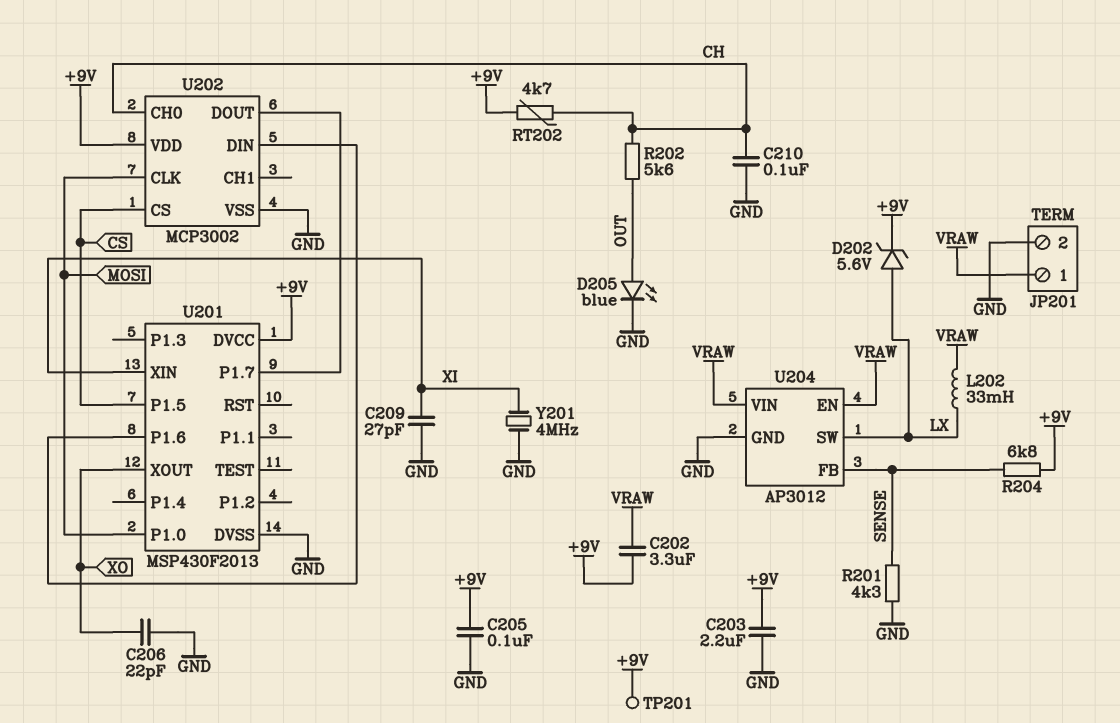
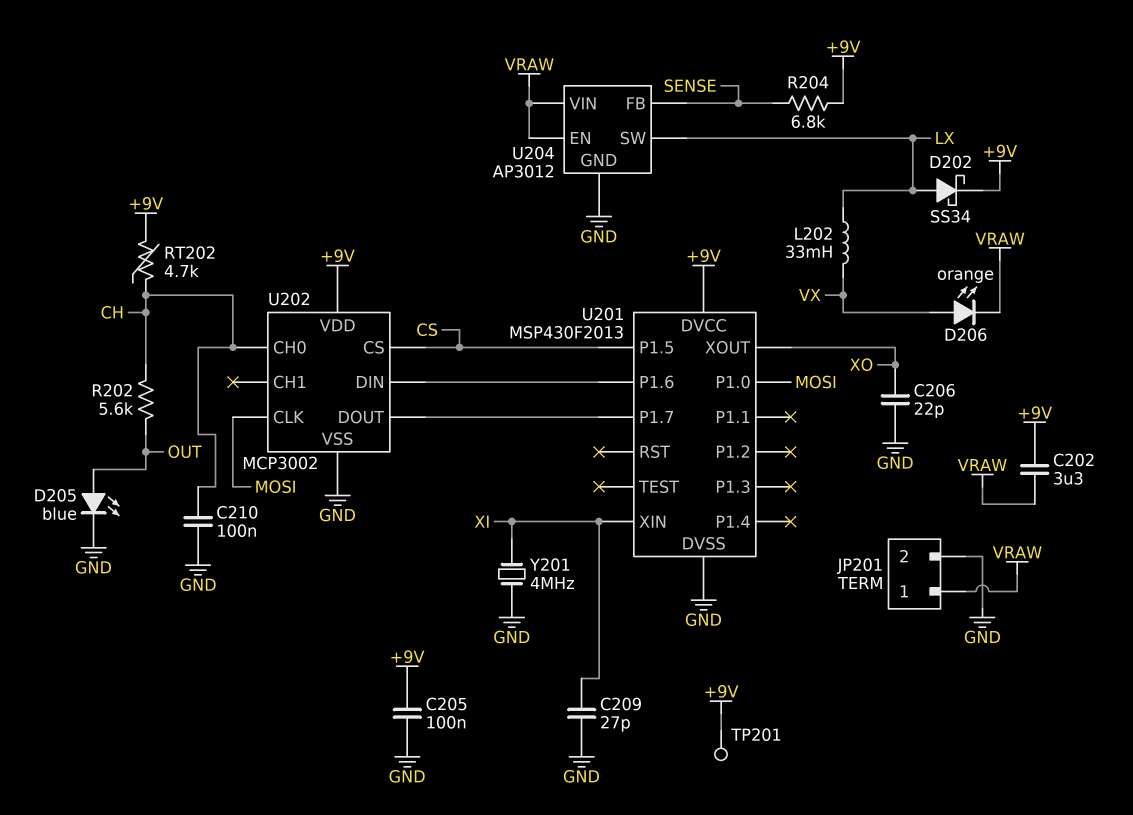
C203: 2.2uF (+9V, GND) -> none
D202: zener 5.6V (A LX, K +9V) -> schottky SS34 (A LX, K +9V)
D206: none -> LED orange (A VX, K VRAW)
L202: 33mH (LX, VRAW) -> 33mH (LX, VX)
R201: 4.3k (GND, SENSE) -> none

